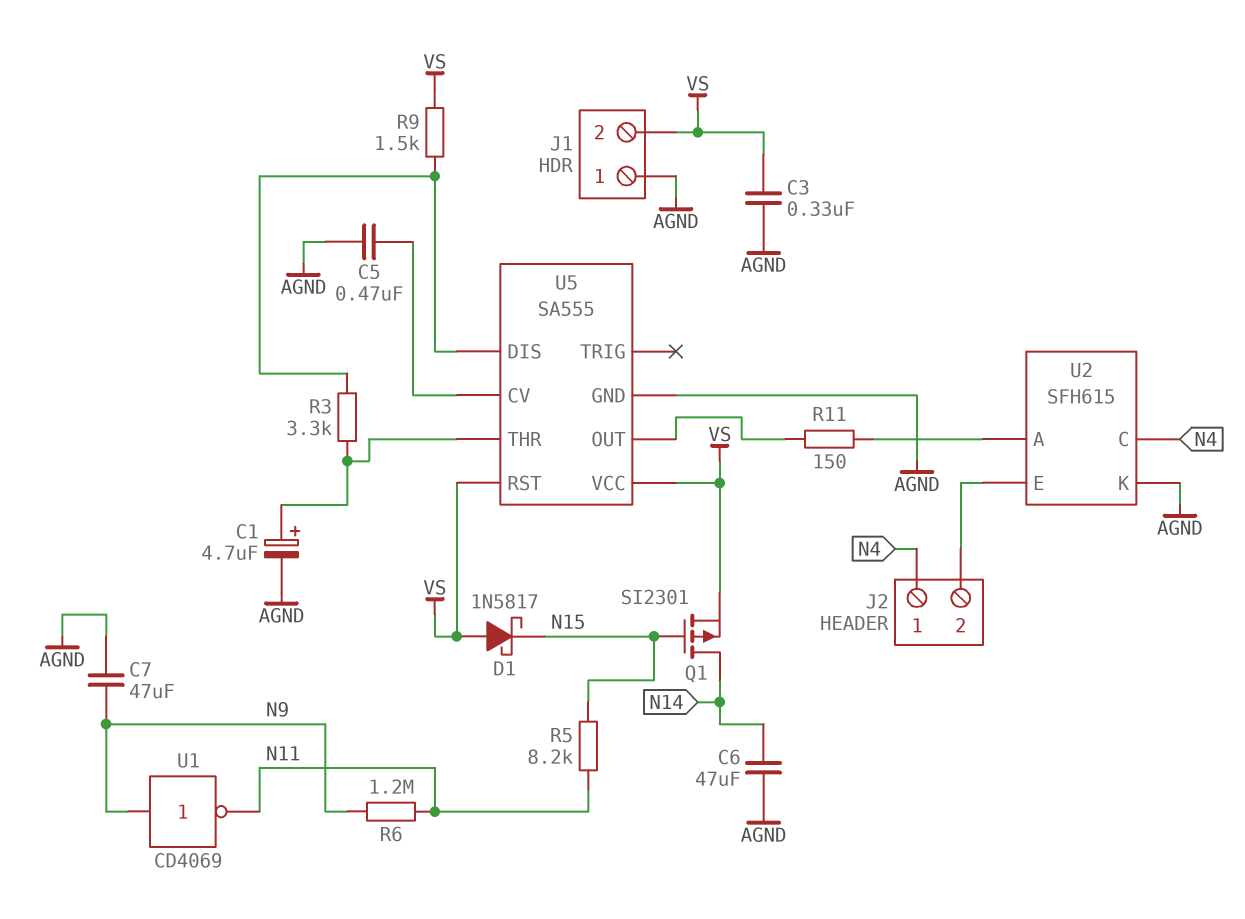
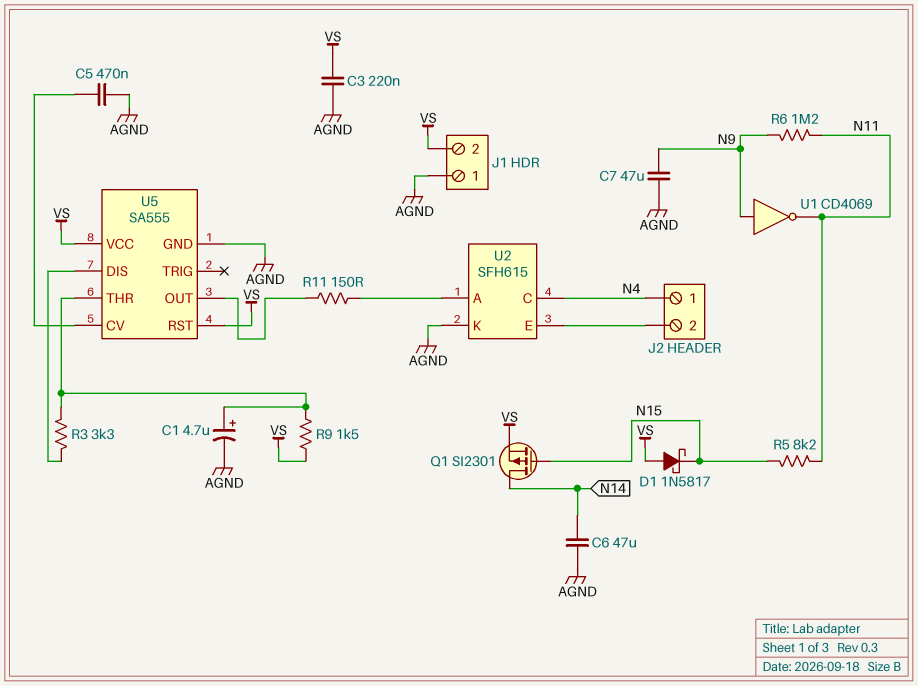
C3: 330nF (AGND, VS) -> 220nF (AGND, VS)
R9: 1.5k (U5/DIS, VS) -> 1.5k (U5/THR, VS)

